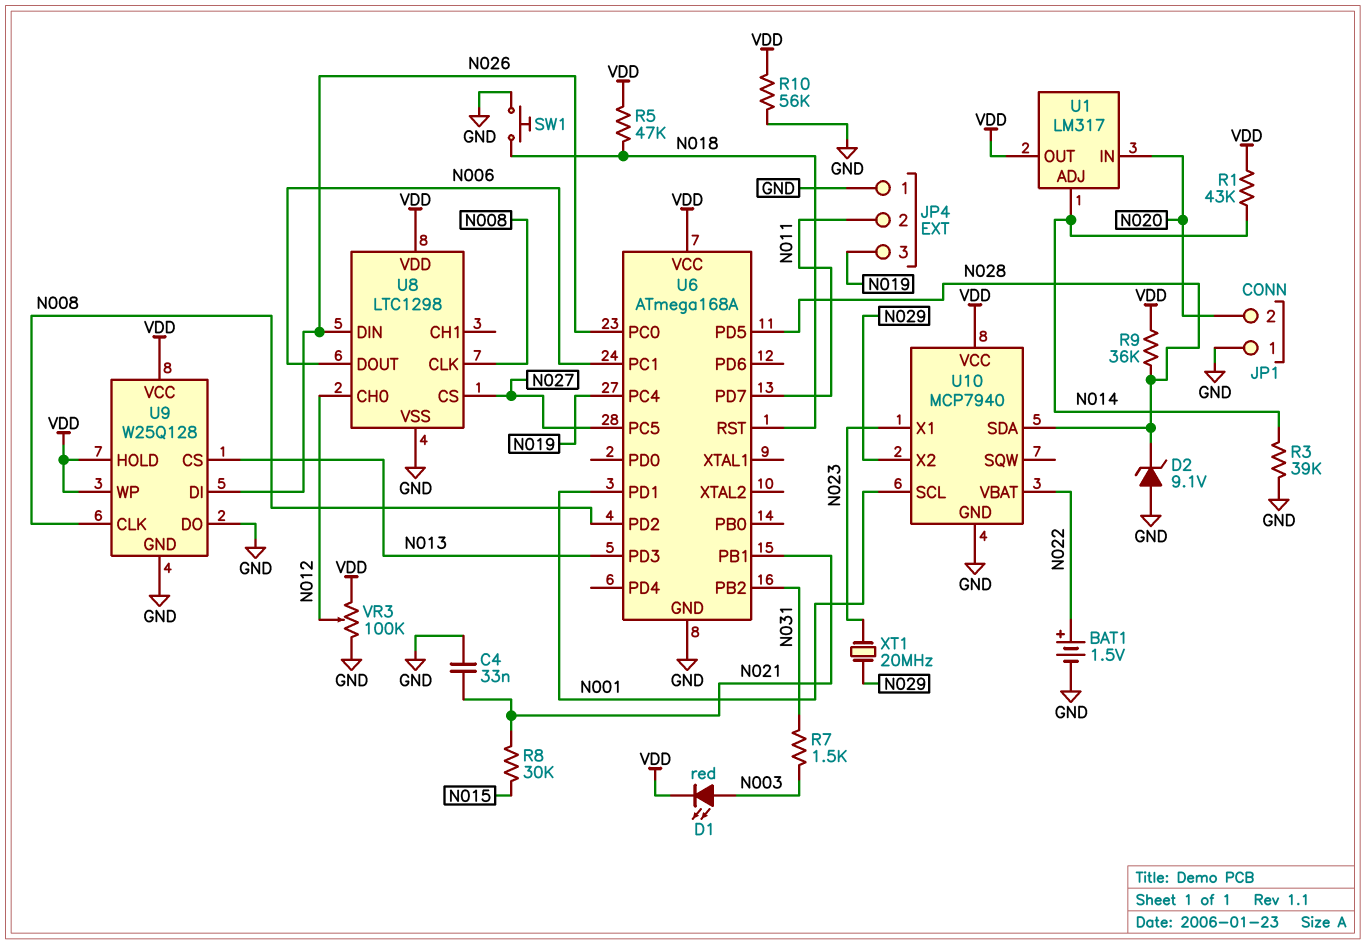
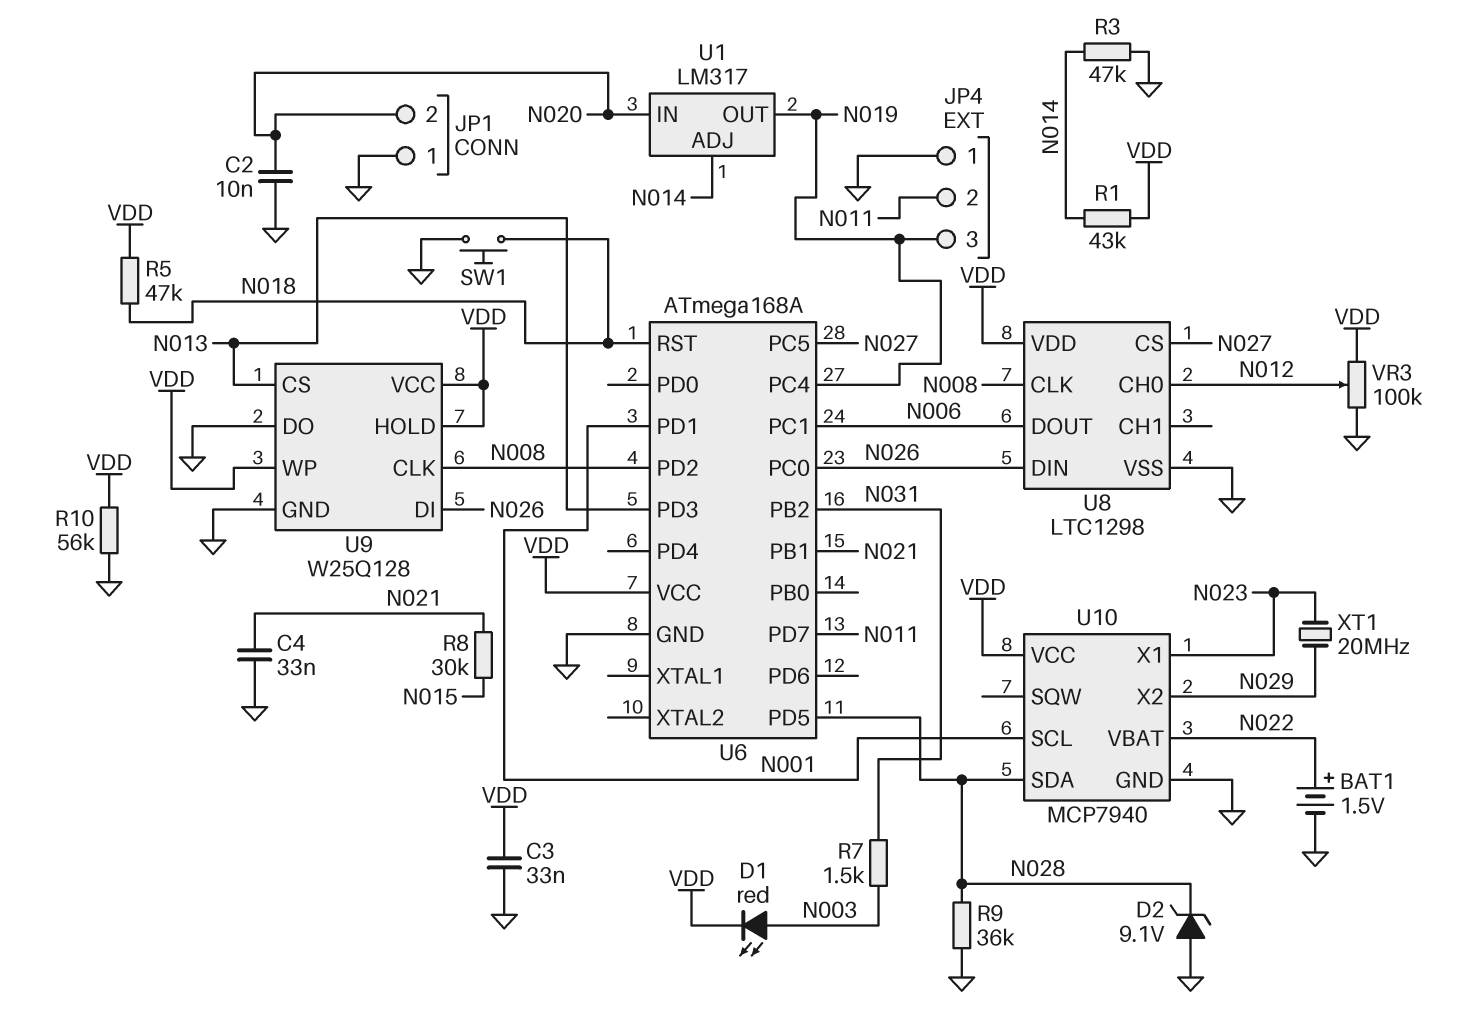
C2: none -> 10nF (GND, N020)
C3: none -> 33nF (GND, VDD)
R3: 39k (GND, N014) -> 47k (GND, N014)
R9: 36k (N028, VDD) -> 36k (GND, N028)
U1 pin OUT: VDD -> N019

